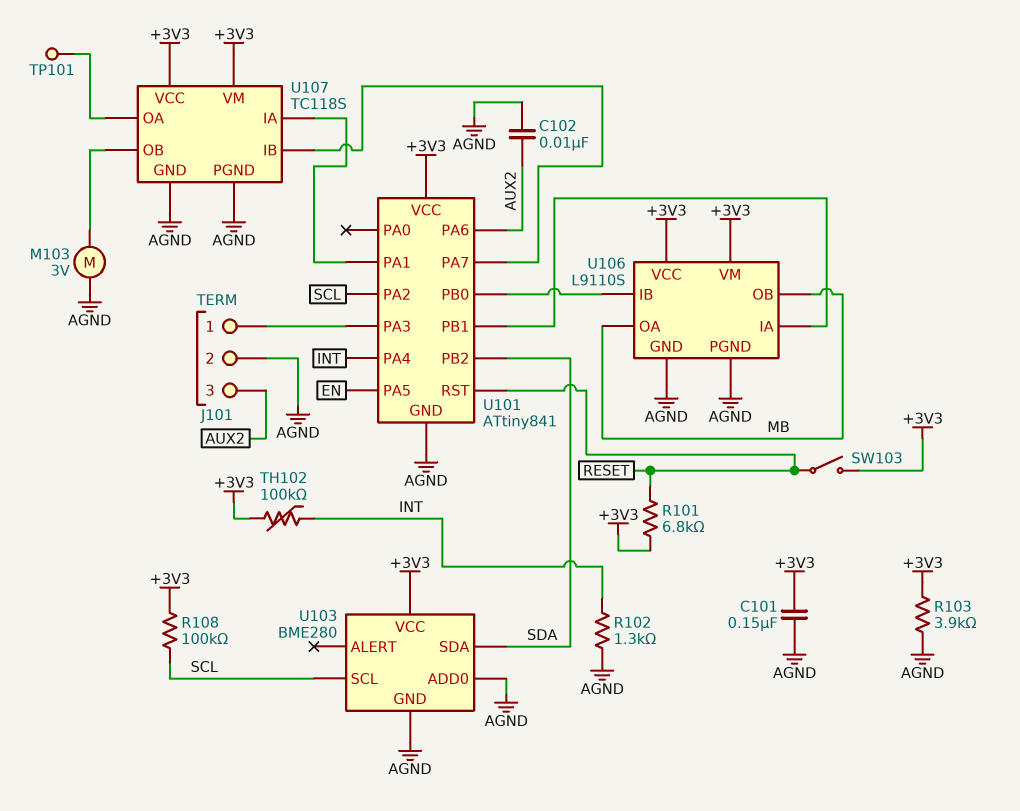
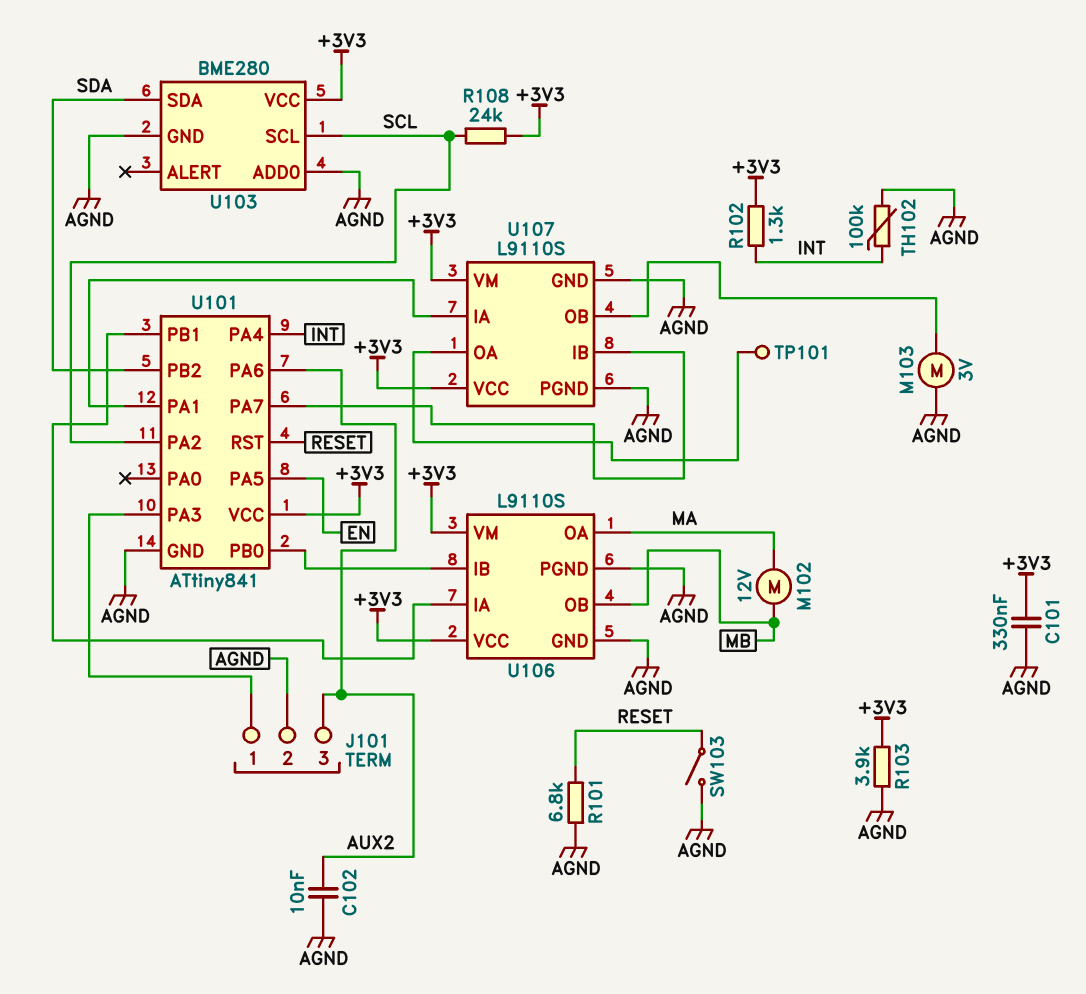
C101: 150nF (+3V3, AGND) -> 330nF (+3V3, AGND)
M102: none -> motor 12V (MA, MB)
R101: 6.8k (+3V3, RESET) -> 6.8k (AGND, RESET)
R102: 1.3k (AGND, INT) -> 1.3k (+3V3, INT)
R108: 100k (+3V3, SCL) -> 24k (+3V3, SCL)
SW103: switch (+3V3, RESET) -> switch (AGND, RESET)
TH102: 100k (+3V3, INT) -> 100k (AGND, INT)
U106 pin OA: MB -> MA
U107: TC118S -> L9110S

